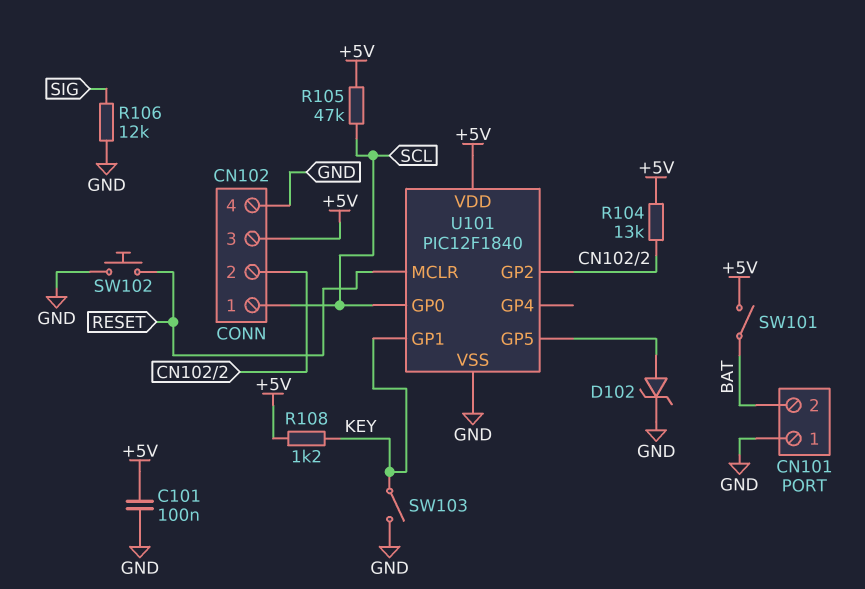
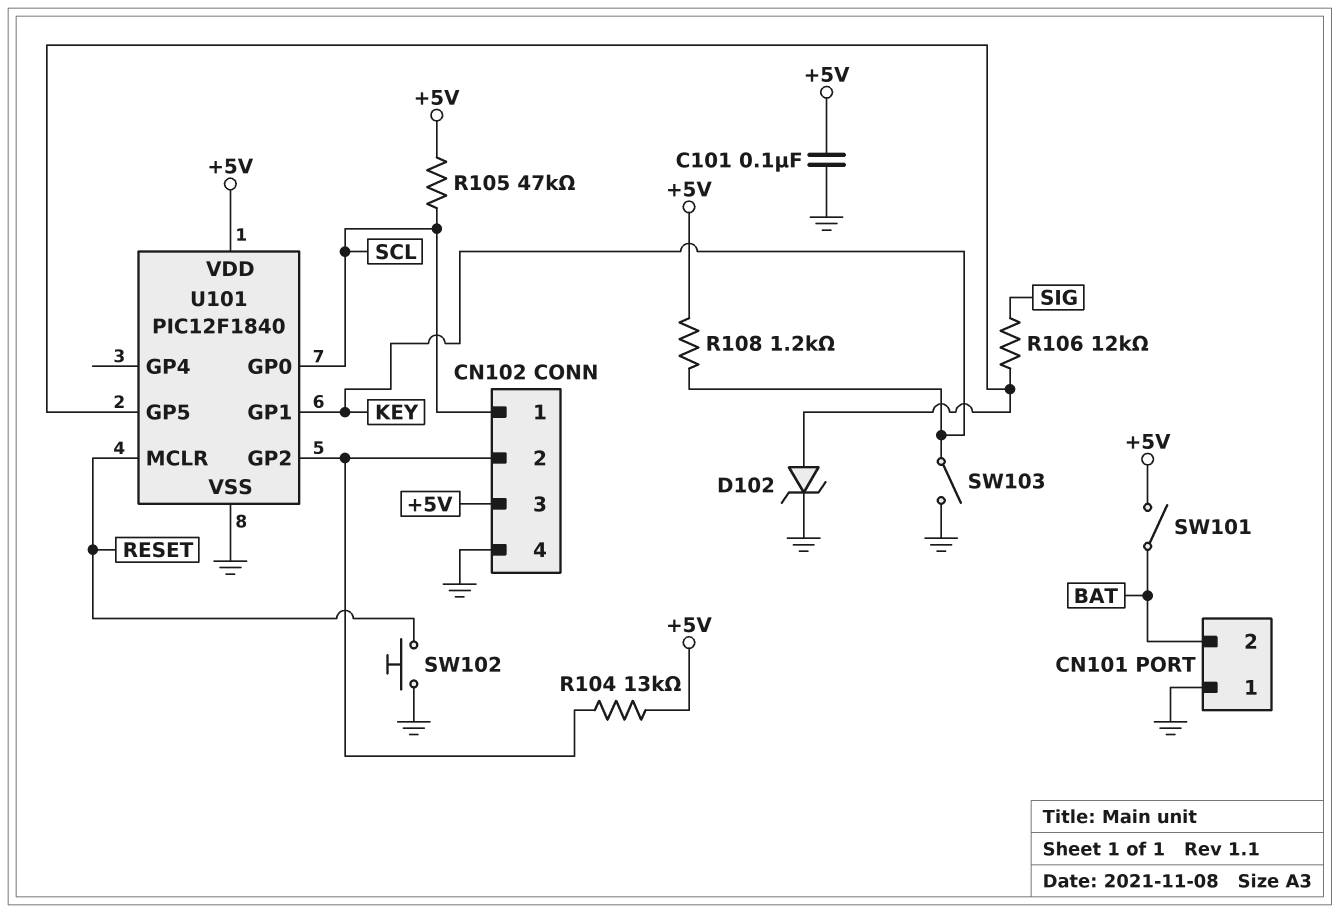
R106: 12k (GND, SIG) -> 12k (SIG, U101/GP5)

